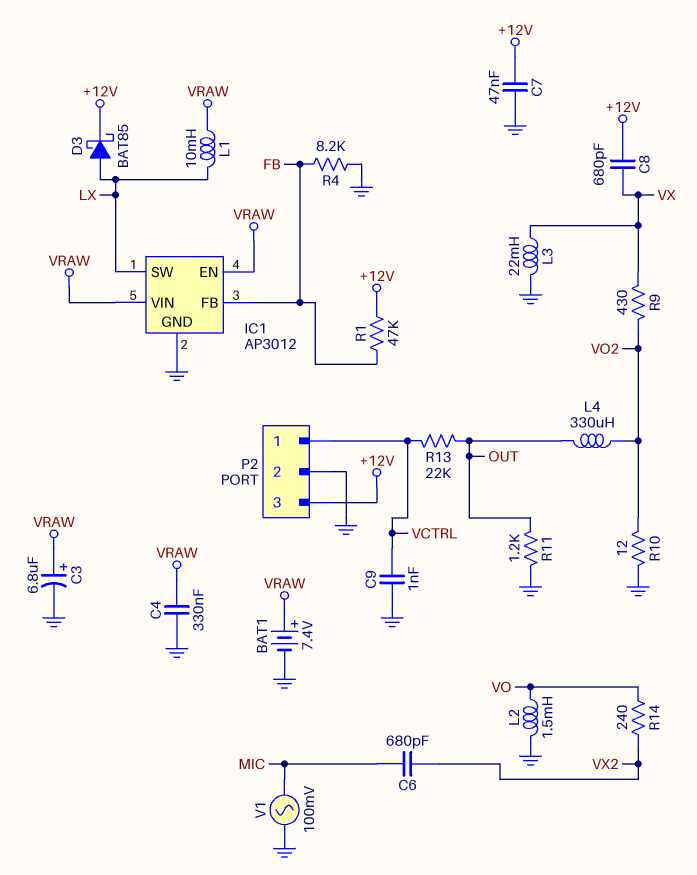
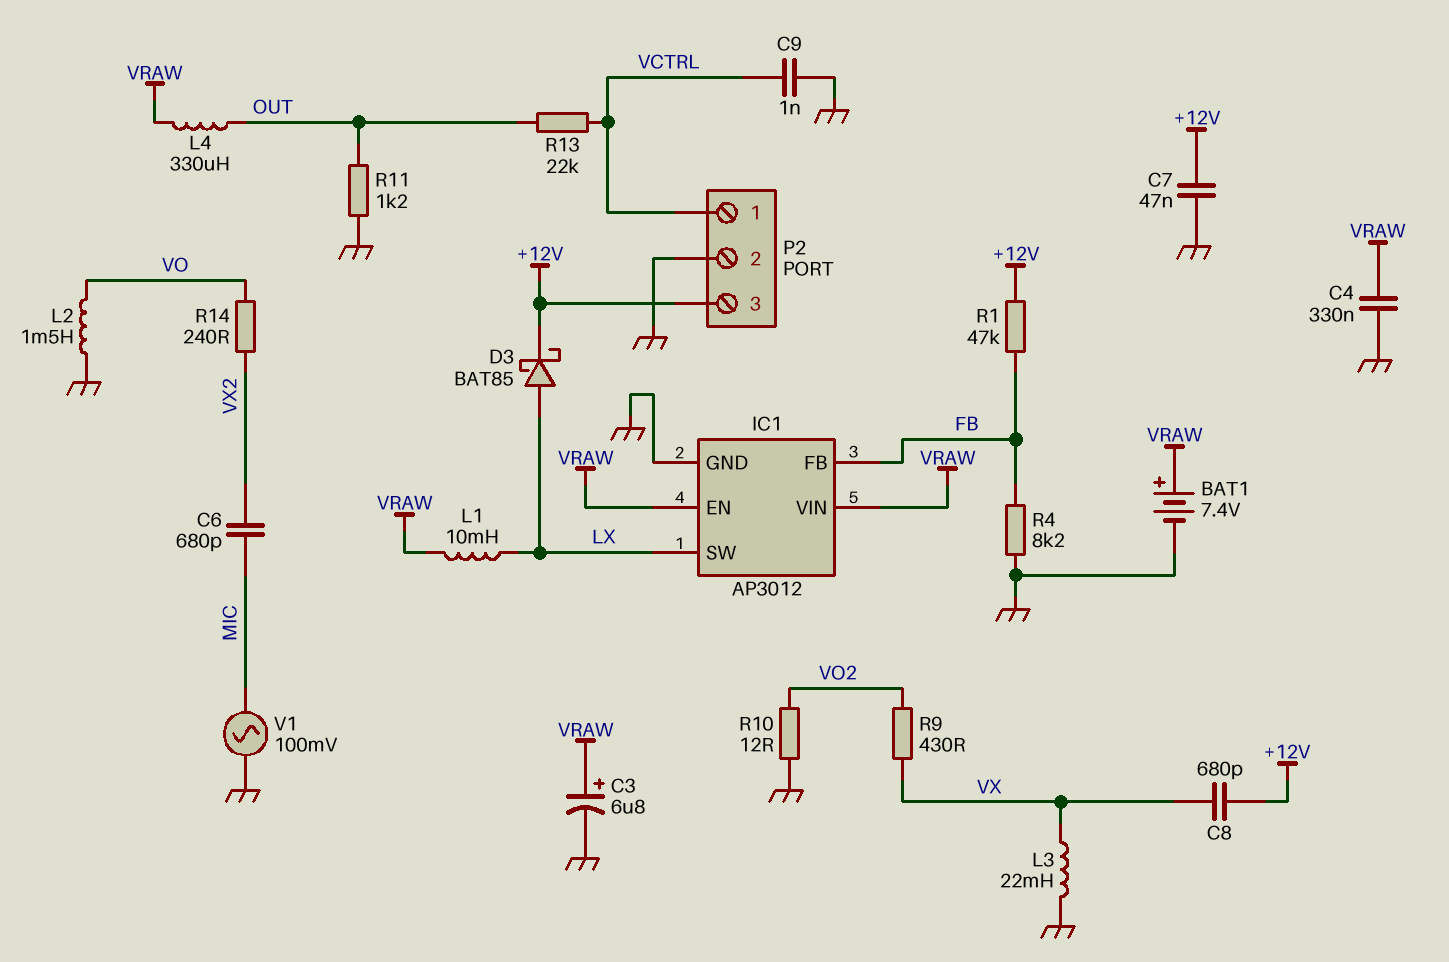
L4: 330uH (OUT, VO2) -> 330uH (OUT, VRAW)

